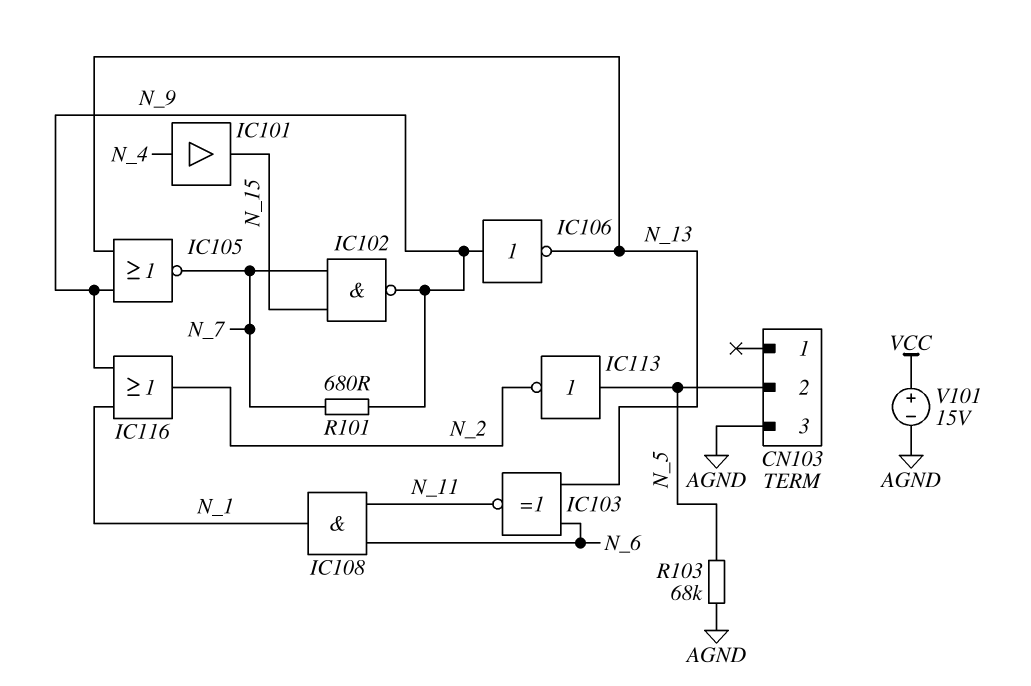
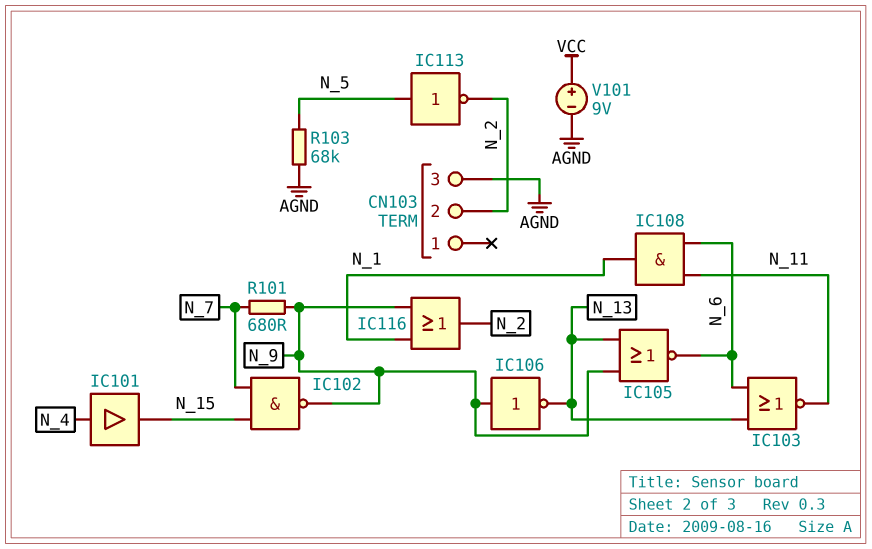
CN103 pin 2: N_5 -> N_2
IC103: XNOR (in N_6, in N_13, out N_11) -> NOR (in N_6, in N_13, out N_11)
IC105: NOR (in N_9, in N_13, out N_7) -> NOR (in N_9, in N_13, out N_6)
V101: 15V (plus VCC, minus AGND) -> 9V (plus VCC, minus AGND)

